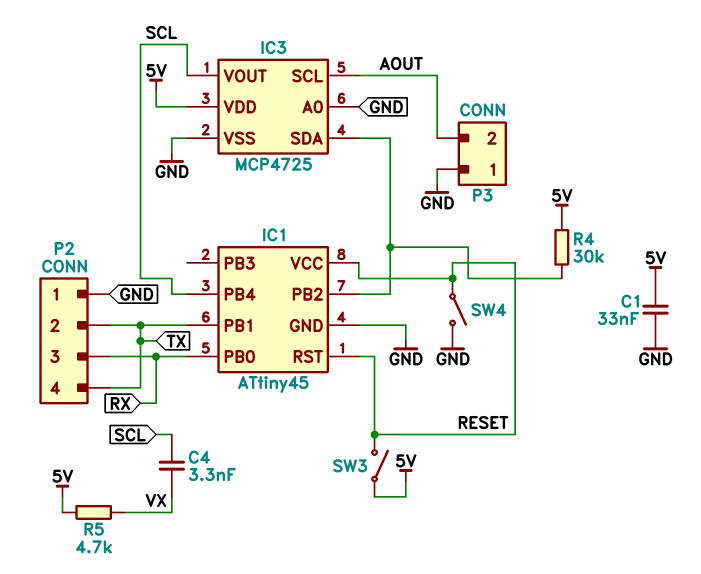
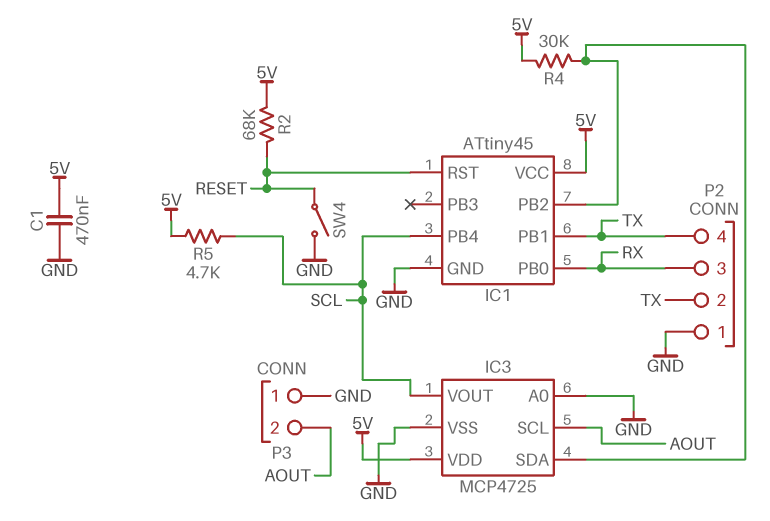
C1: 33nF (5V, GND) -> 470nF (5V, GND)
C4: 3.3nF (SCL, VX) -> none
IC1 pin VCC: RESET -> 5V
R2: none -> 68k (5V, RESET)
R5: 4.7k (5V, VX) -> 4.7k (5V, SCL)
SW3: switch (5V, RESET) -> none

